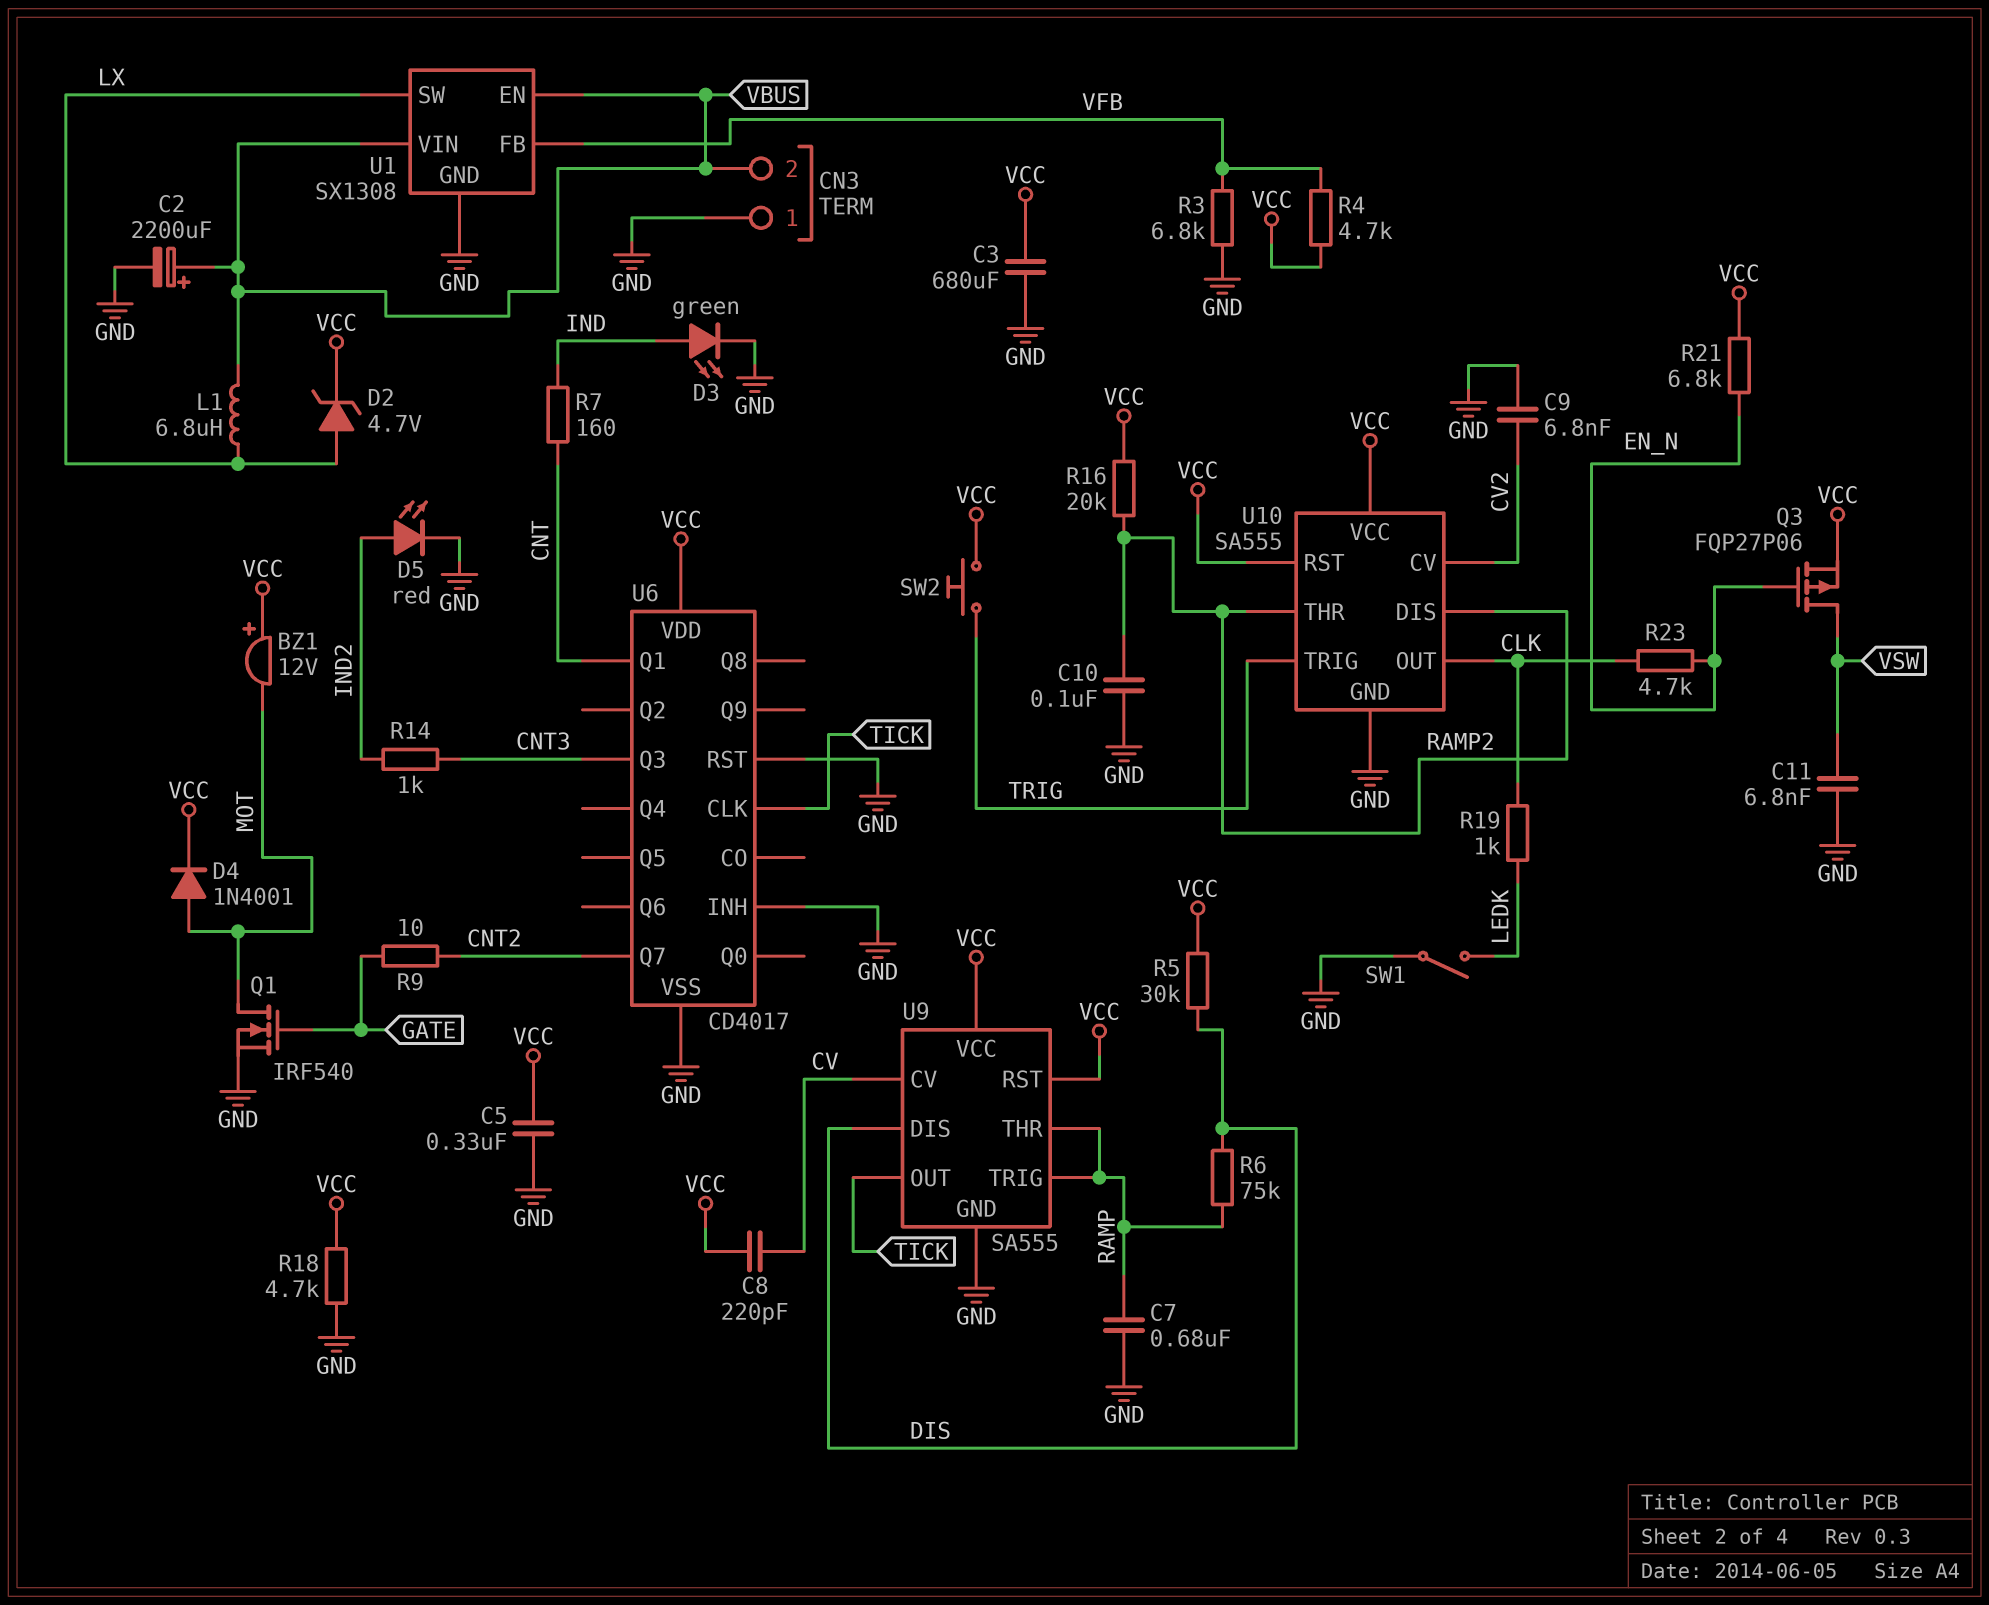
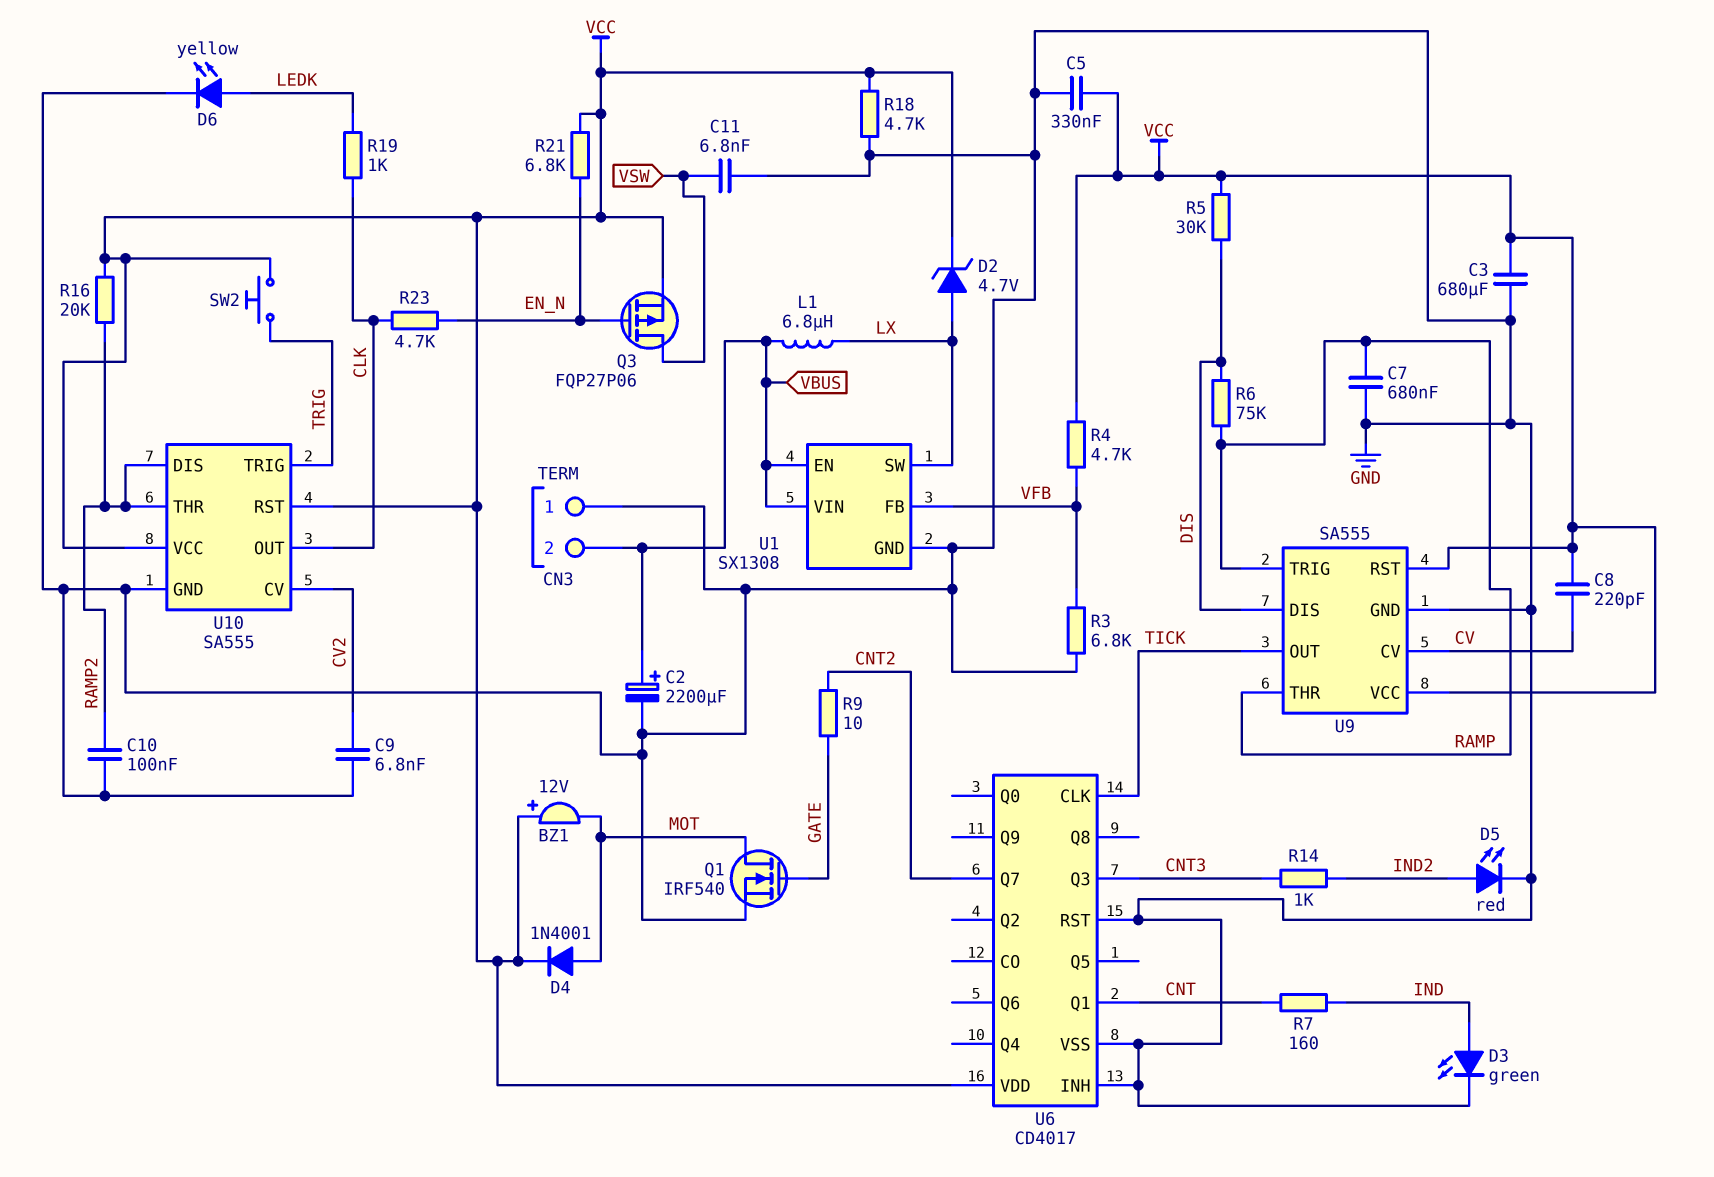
D6: none -> LED yellow (A LEDK, K GND)
SW1: switch (GND, LEDK) -> none

